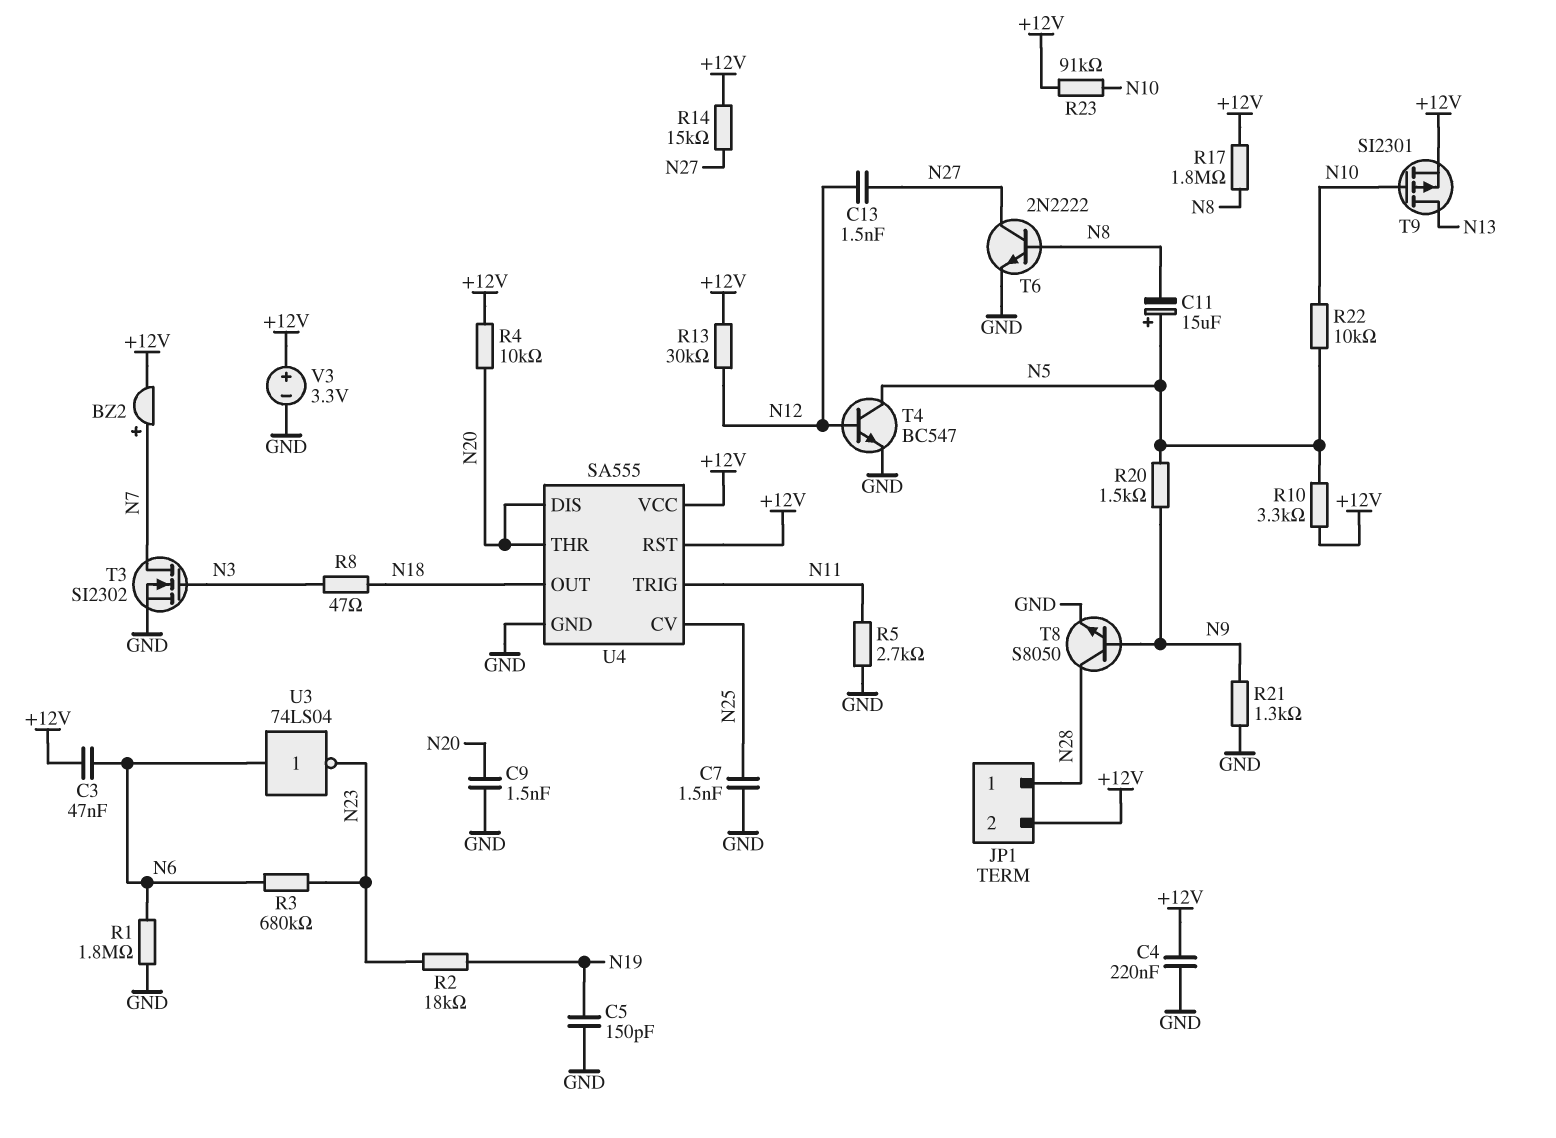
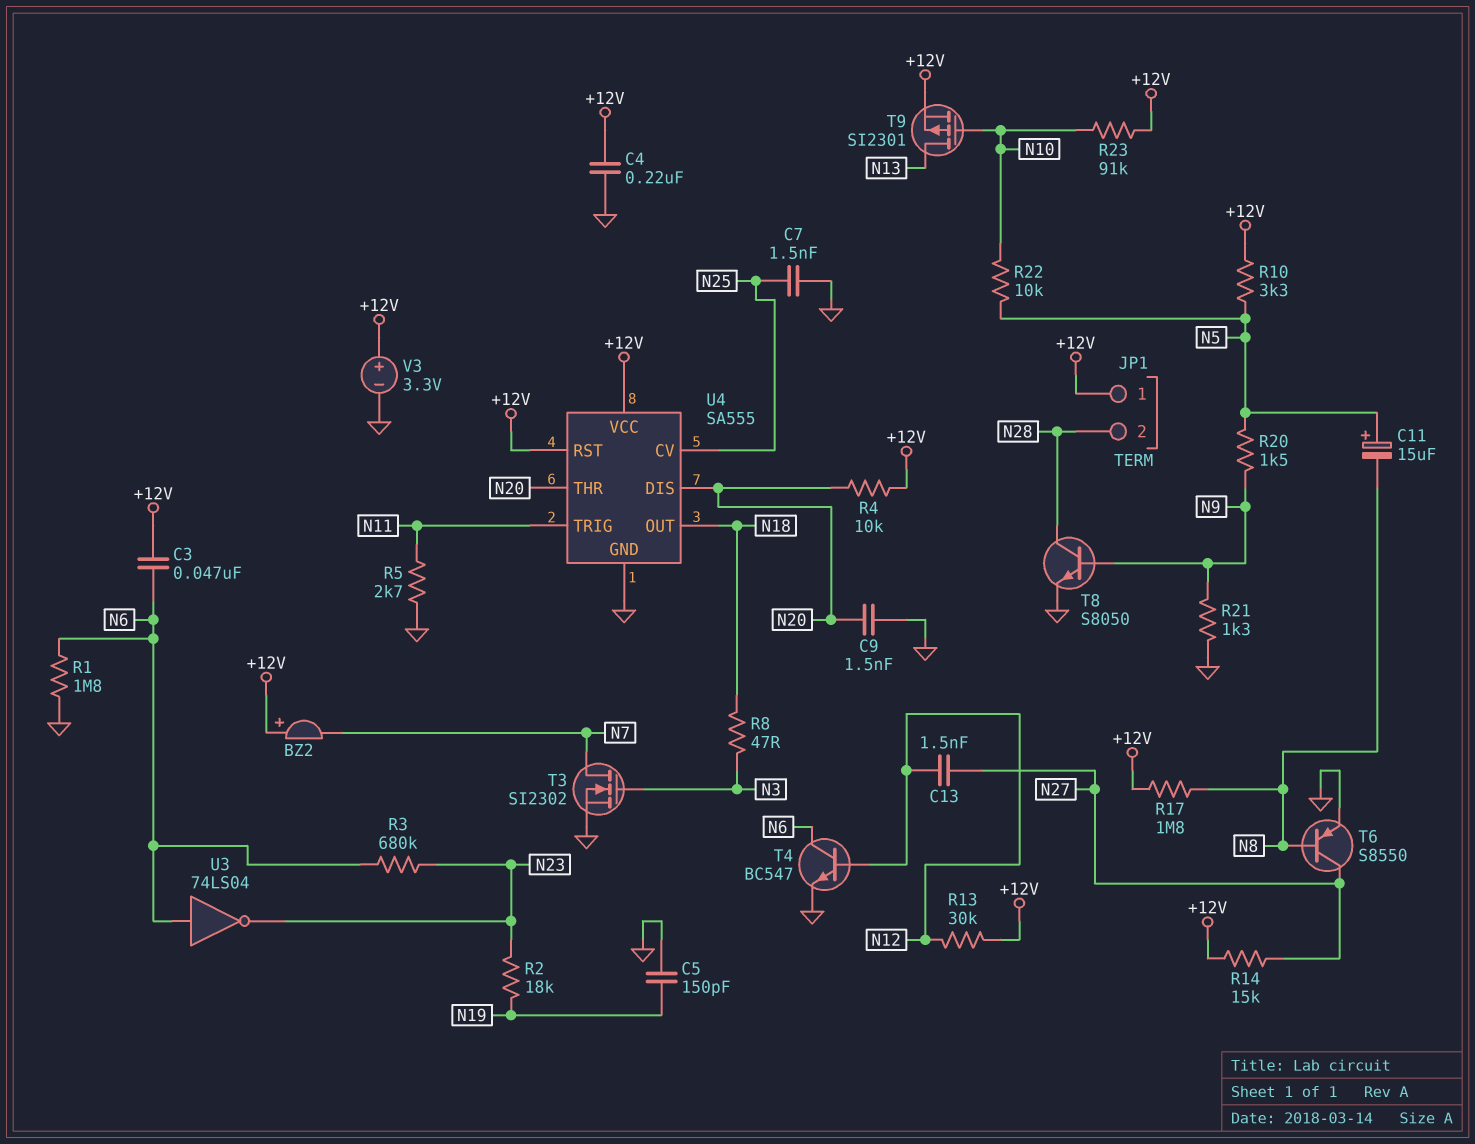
BZ2: buzzer (plus N7, minus +12V) -> buzzer (plus +12V, minus N7)
JP1 pin 1: N28 -> +12V
JP1 pin 2: +12V -> N28
T4: NPN BC547 (B N12, C N5, E GND) -> NPN BC547 (B N12, C N6, E GND)
T6: NPN 2N2222 (B N8, C N27, E GND) -> PNP S8550 (B N8, C N27, E GND)

